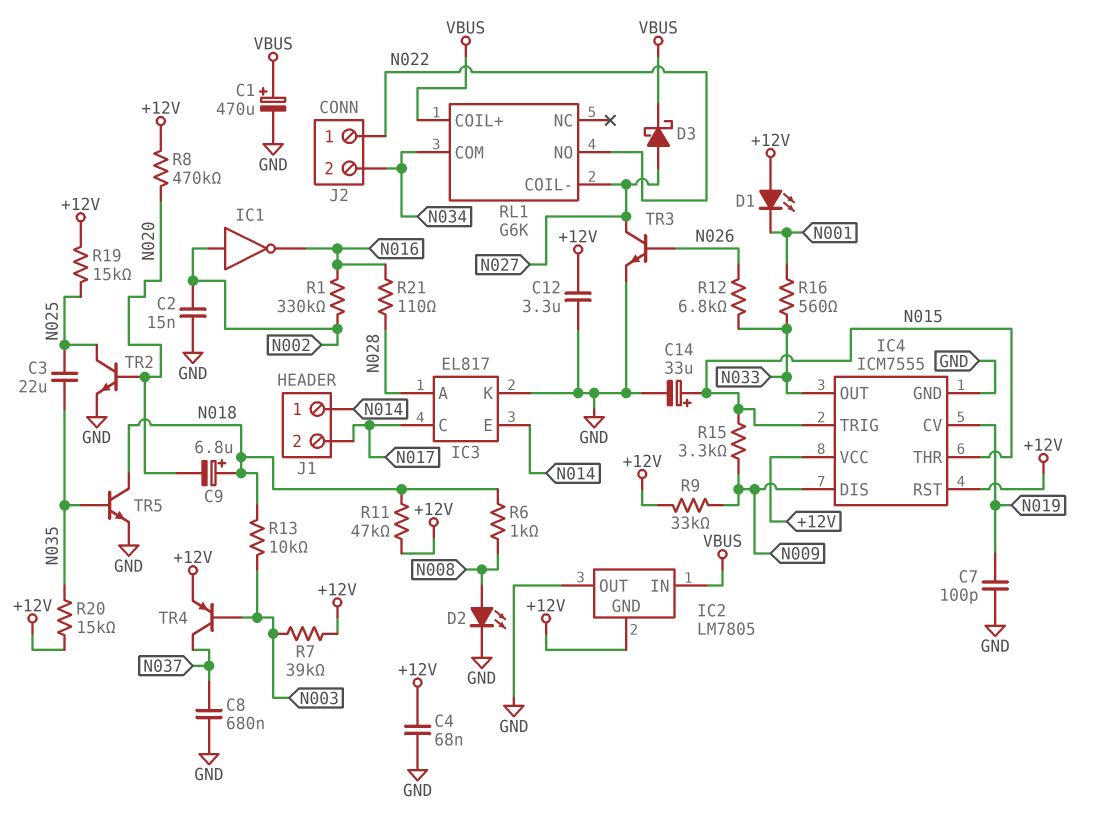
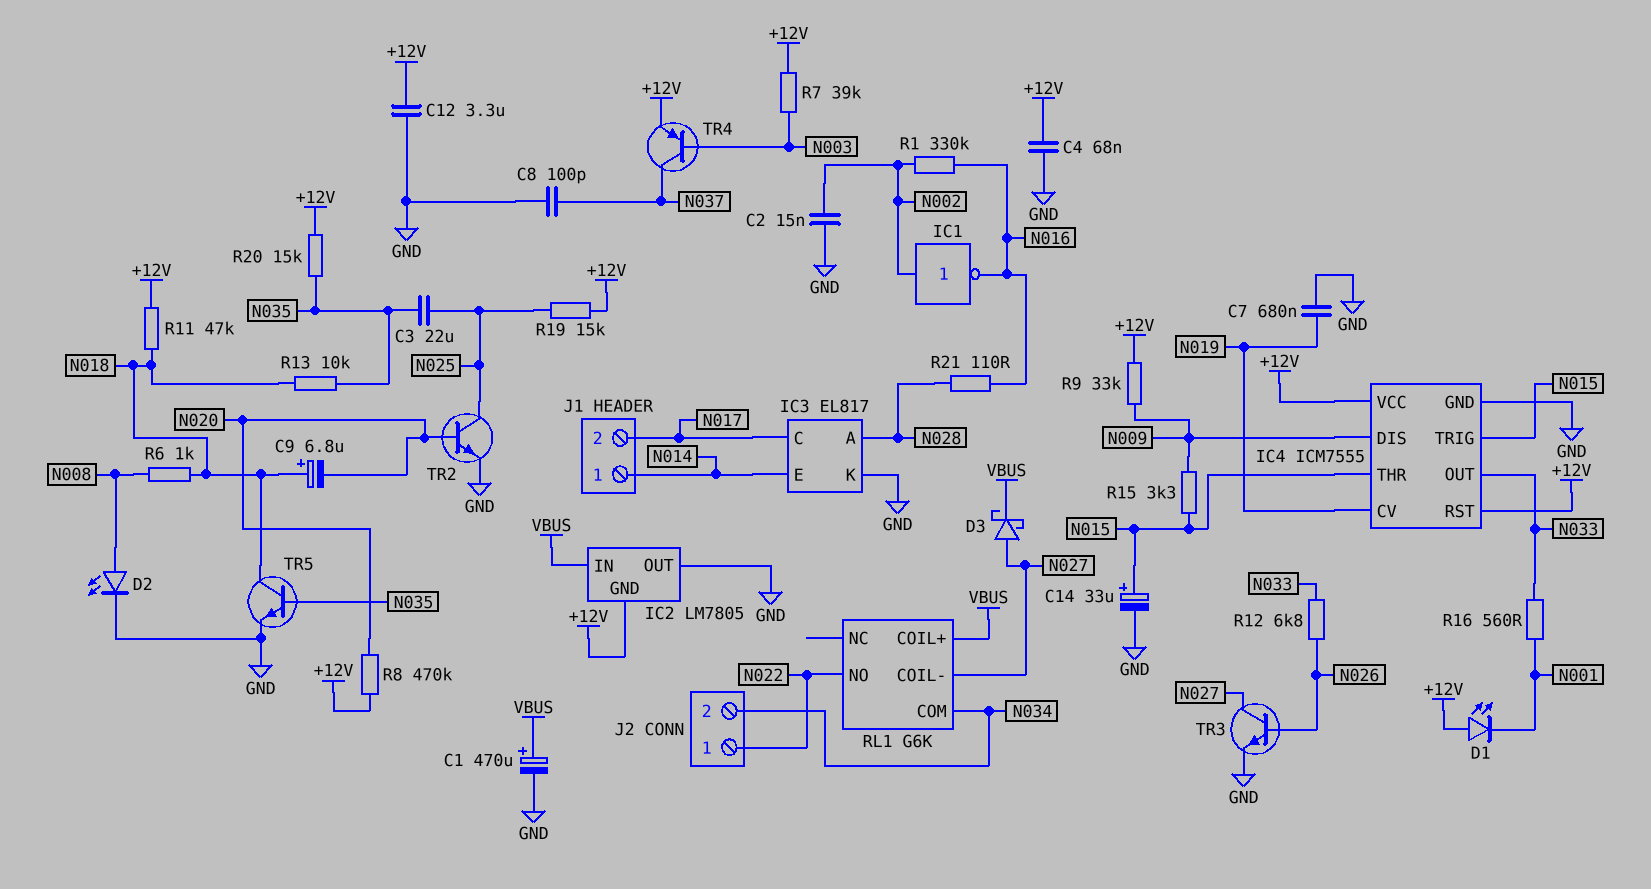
C7: 100pF (GND, N019) -> 680nF (GND, N019)
C8: 680nF (GND, N037) -> 100pF (GND, N037)
R13: 10k (N003, N018) -> 10k (N018, N035)

